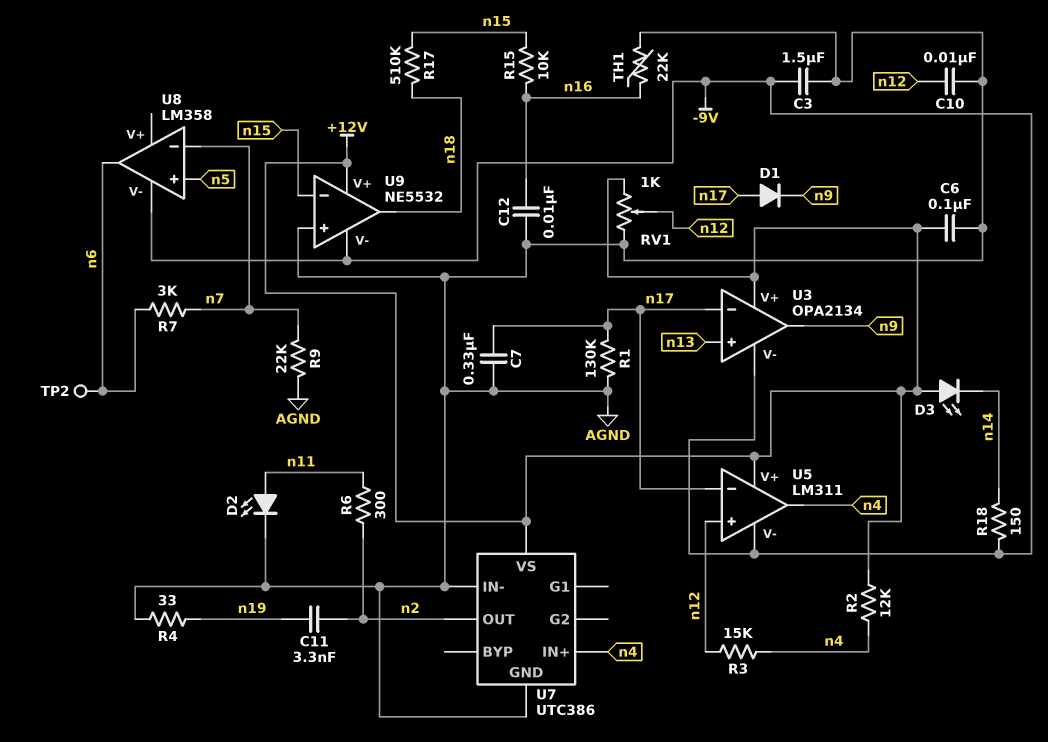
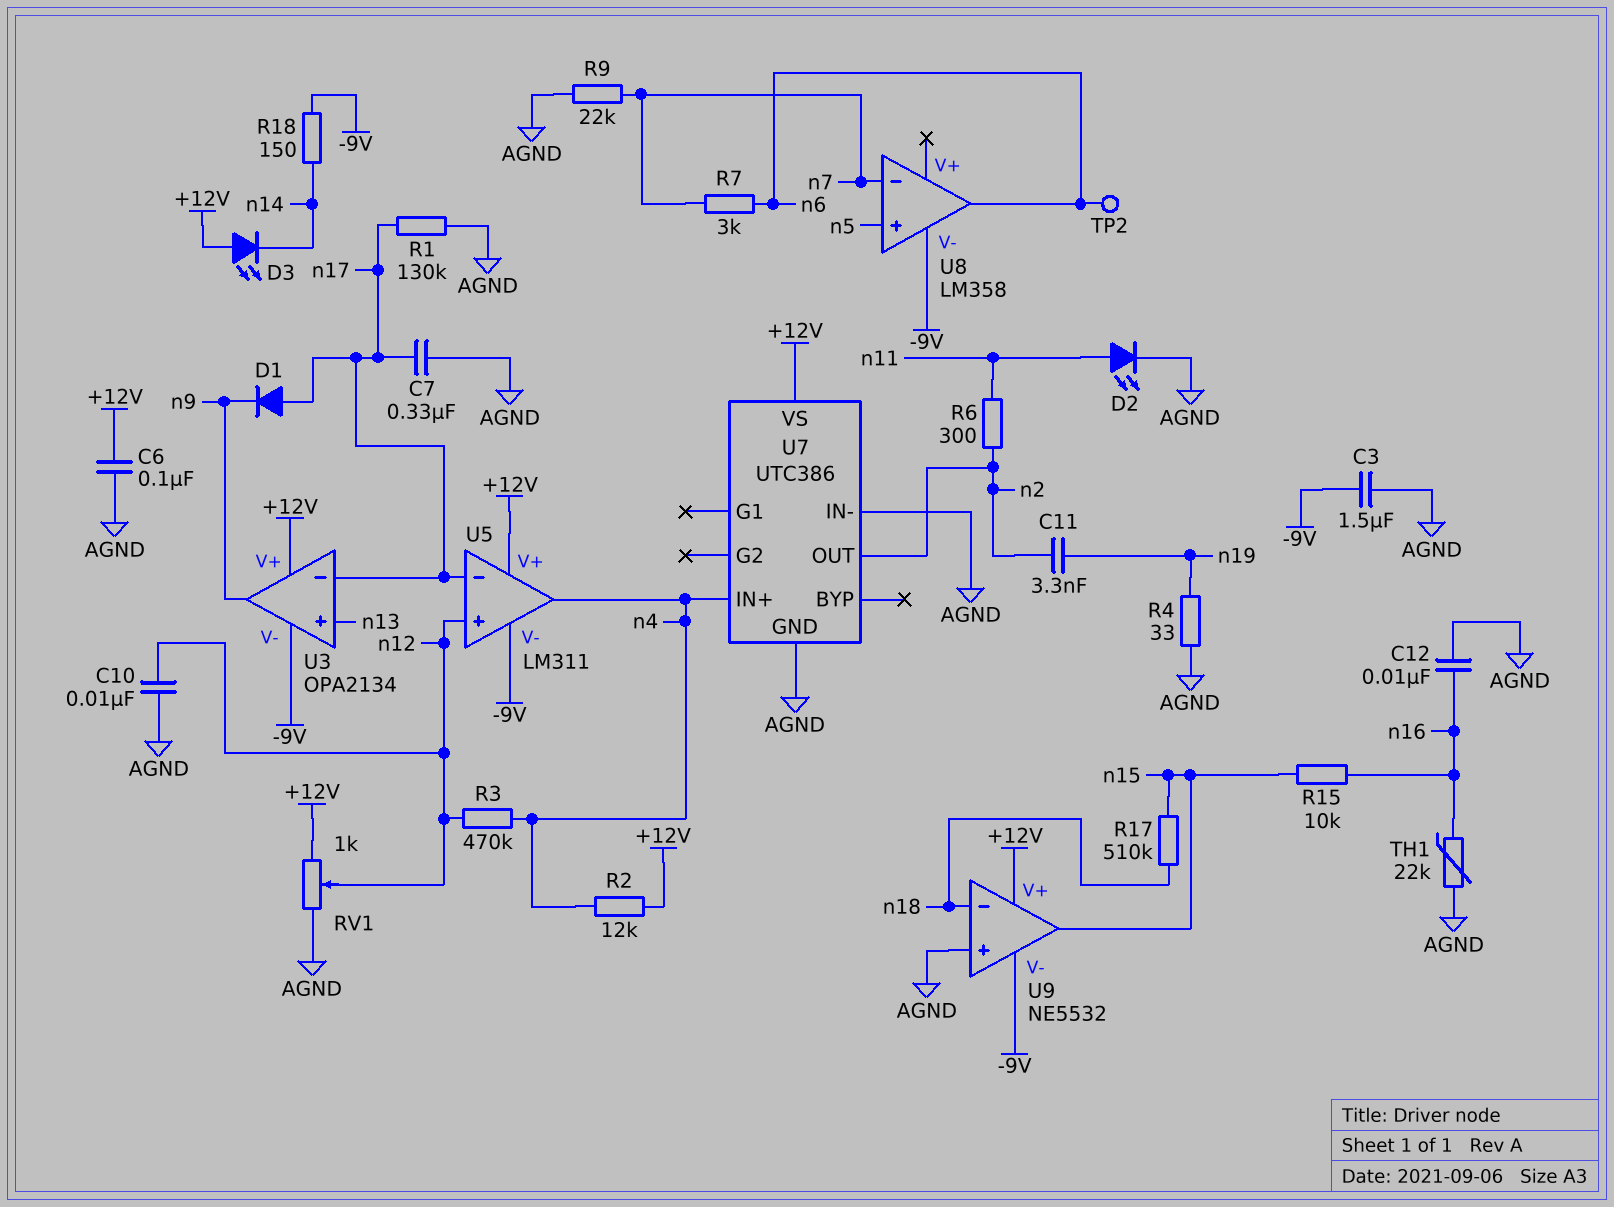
R3: 15k (n4, n12) -> 470k (n4, n12)
U9 pin in-: n15 -> n18
U9 pin out: n18 -> n15

